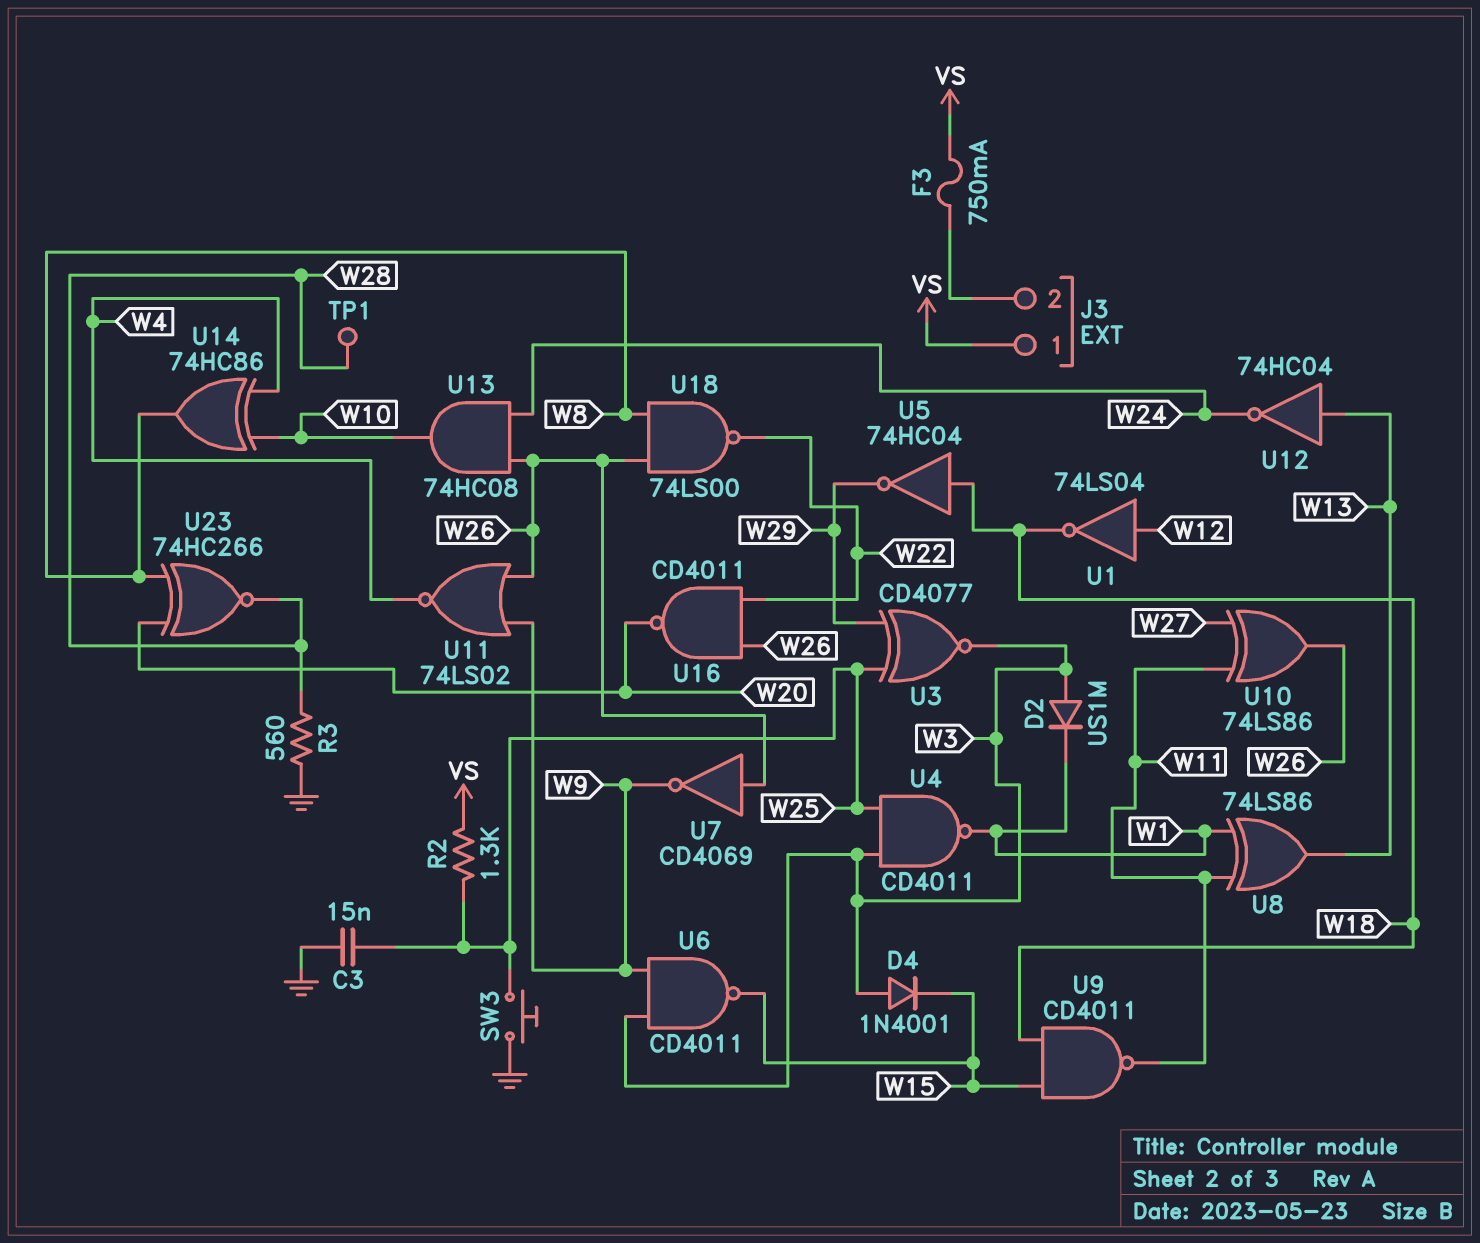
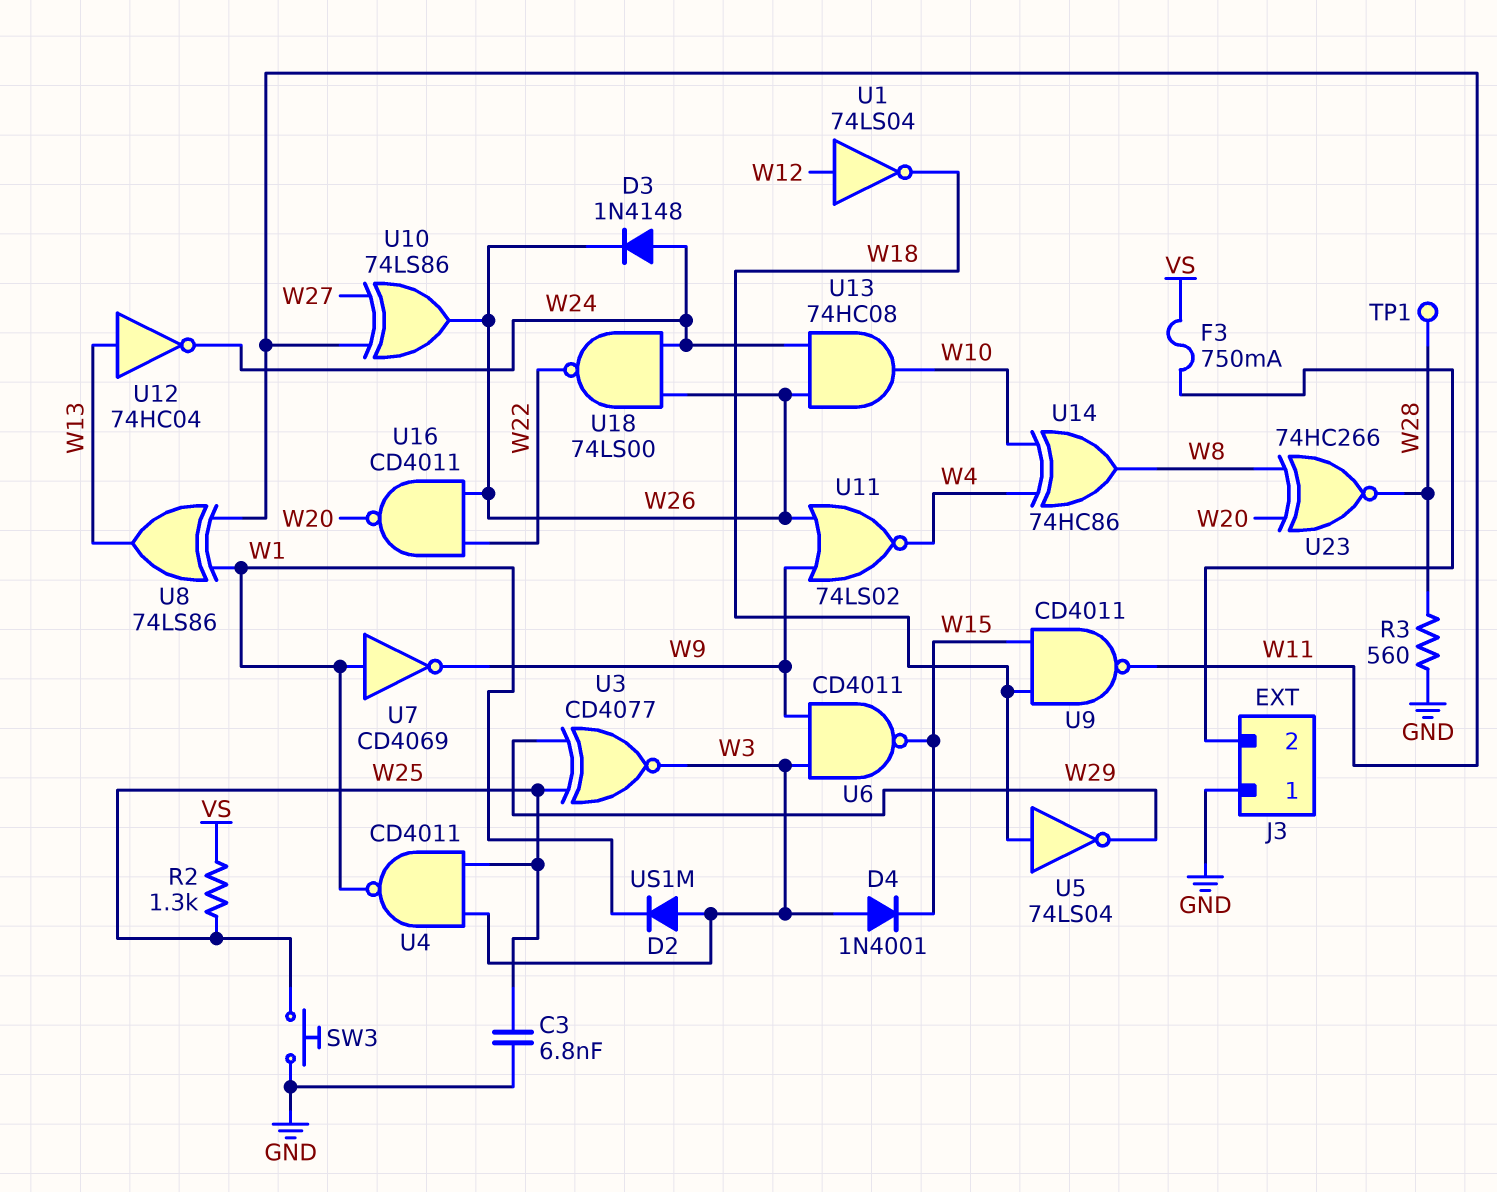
C3: 15nF (GND, W25) -> 6.8nF (GND, W25)
D3: none -> diode 1N4148 (A W24, K W26)
J3 pin 1: VS -> GND
U5: NOT 74HC04 (in W18, out W29) -> NOT 74LS04 (in W18, out W29)
U7: NOT CD4069 (in W26, out W9) -> NOT CD4069 (in W1, out W9)
U18: NAND 74LS00 (in W8, in W26, out W22) -> NAND 74LS00 (in W24, in W26, out W22)

